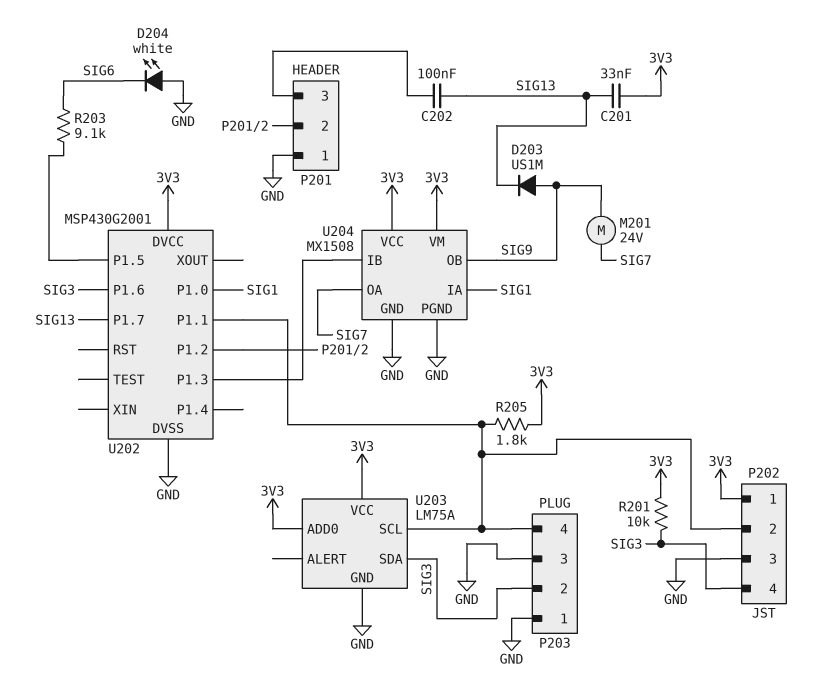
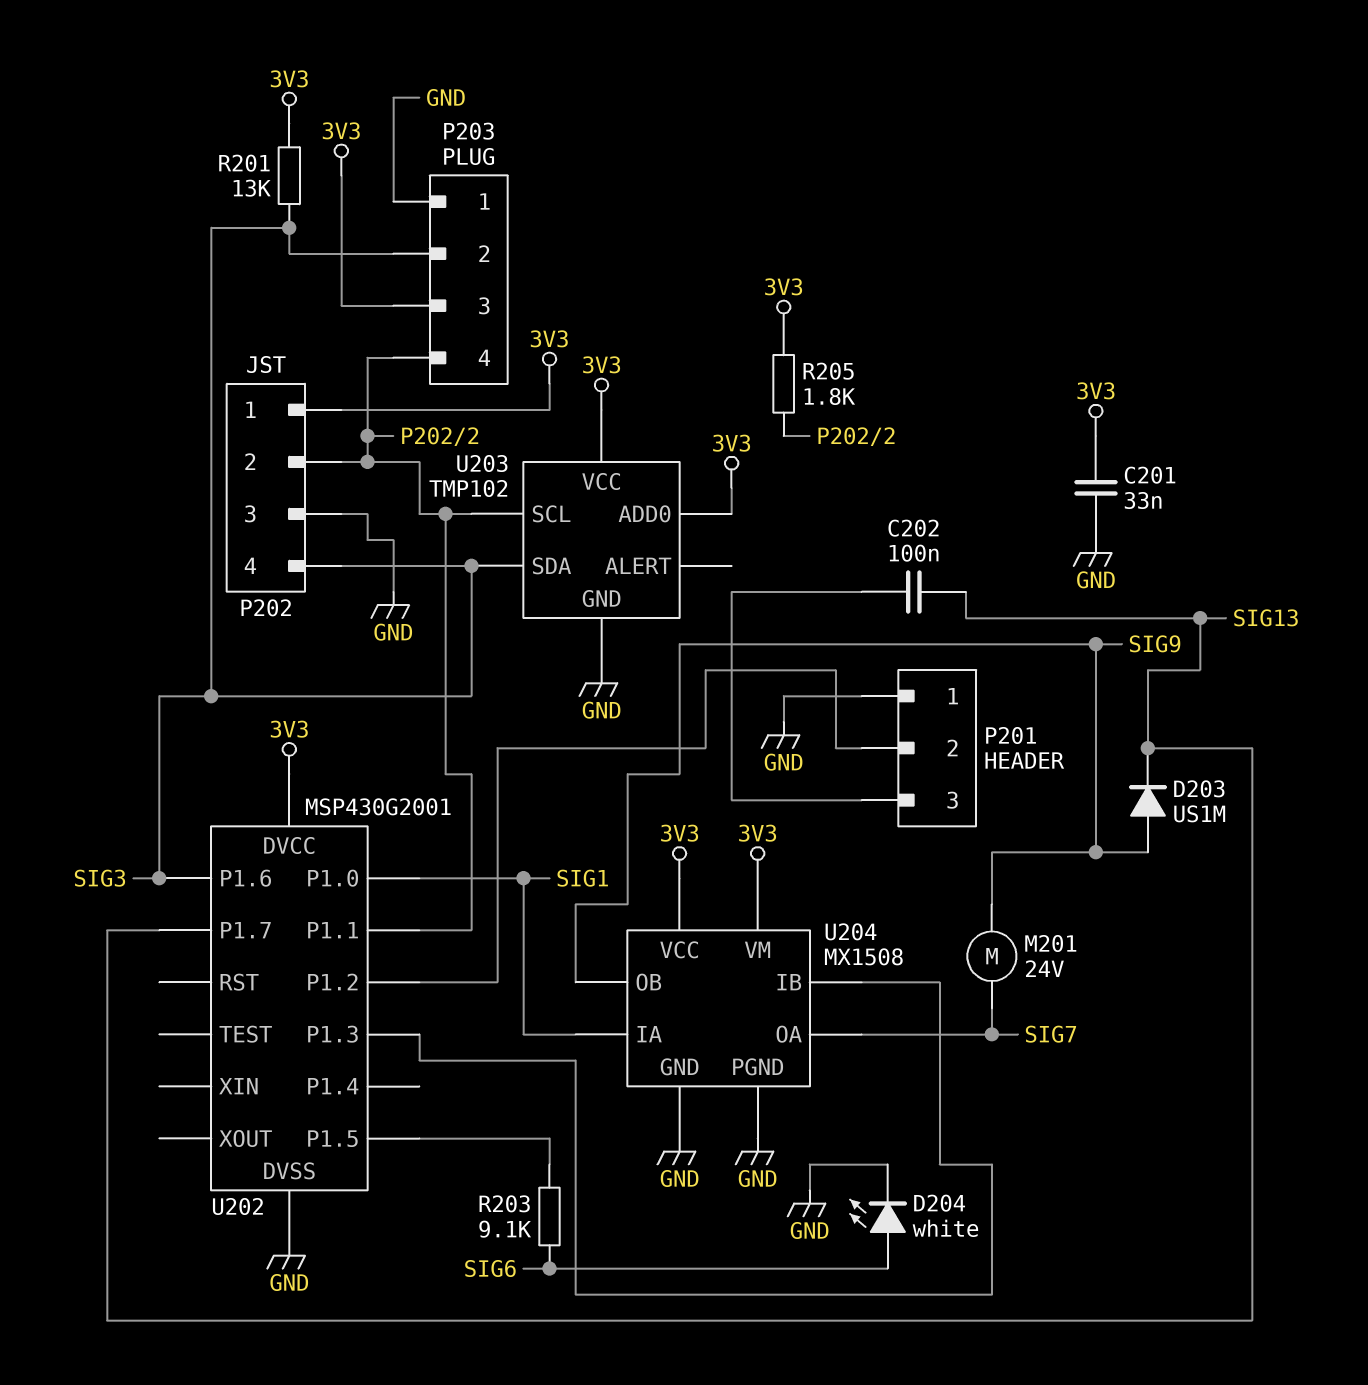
C201: 33nF (3V3, SIG13) -> 33nF (3V3, GND)
D204: LED white (A GND, K SIG6) -> LED white (A SIG6, K GND)
P203 pin 3: GND -> 3V3
R201: 10k (3V3, SIG3) -> 13k (3V3, SIG3)
U203: LM75A -> TMP102

